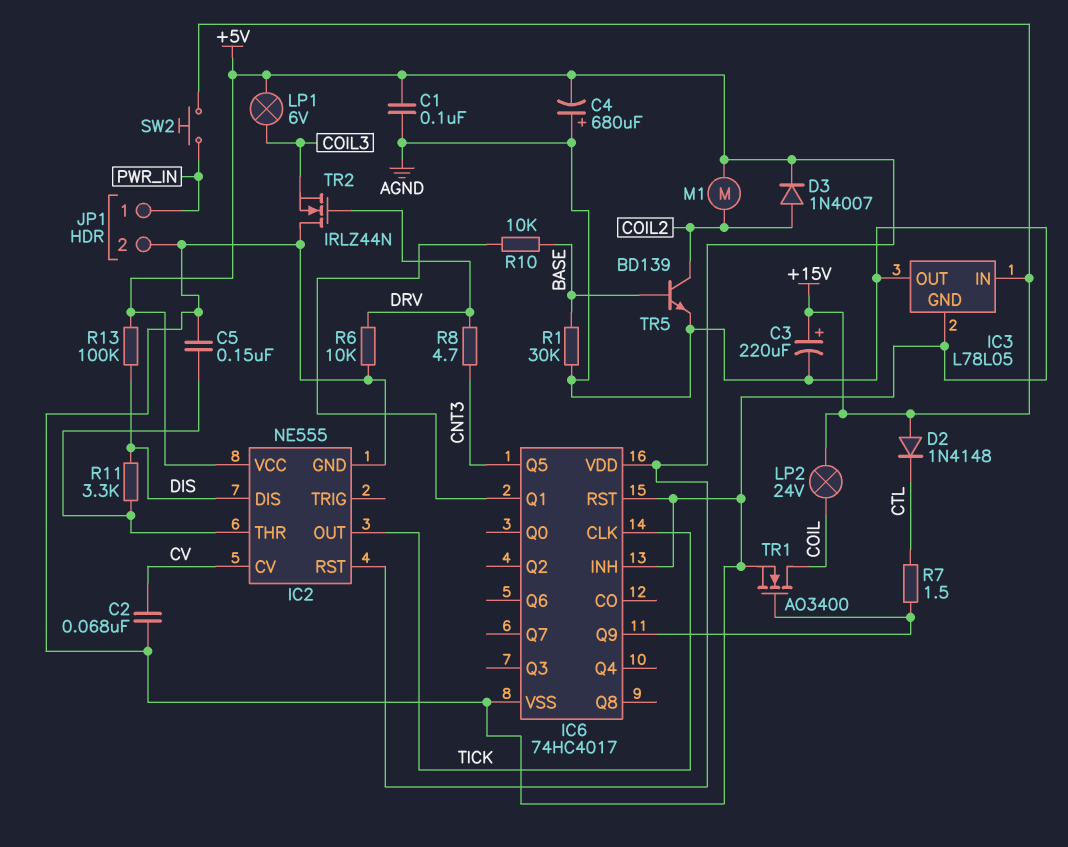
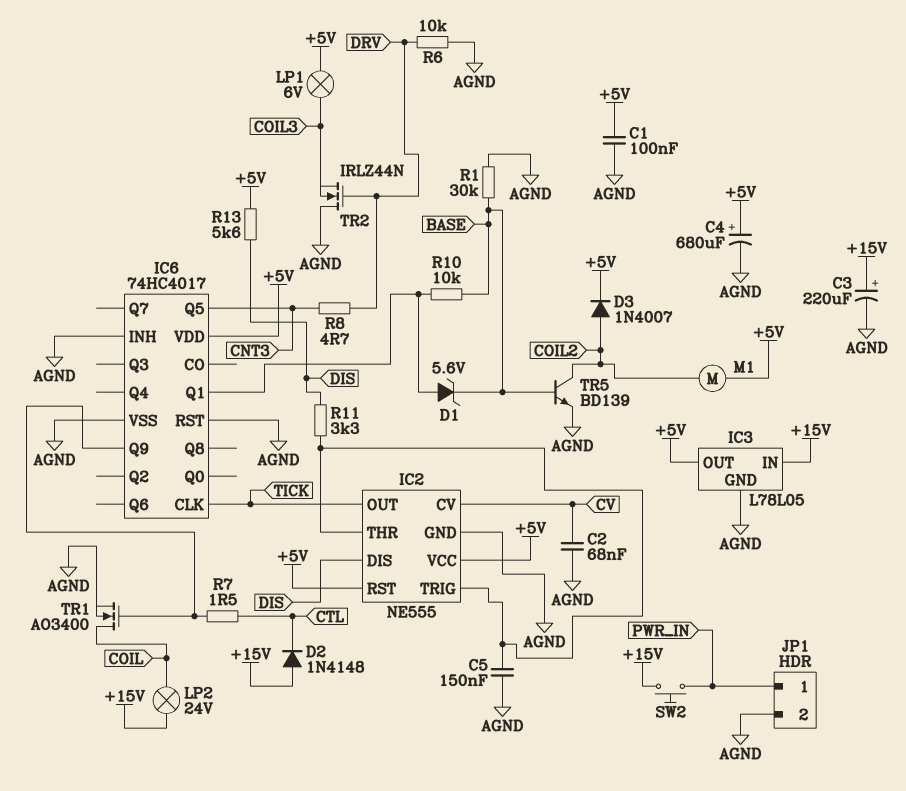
C4: 680uF (plus AGND, minus +5V) -> 680uF (plus +5V, minus AGND)
D1: none -> zener 5.6V (A IC6/Q1, K BASE)
IC2 pin TRIG: none -> IC2/THR
IC3 pin OUT: AGND -> +5V
R13: 100k (+5V, DIS) -> 5.6k (+5V, DIS)

